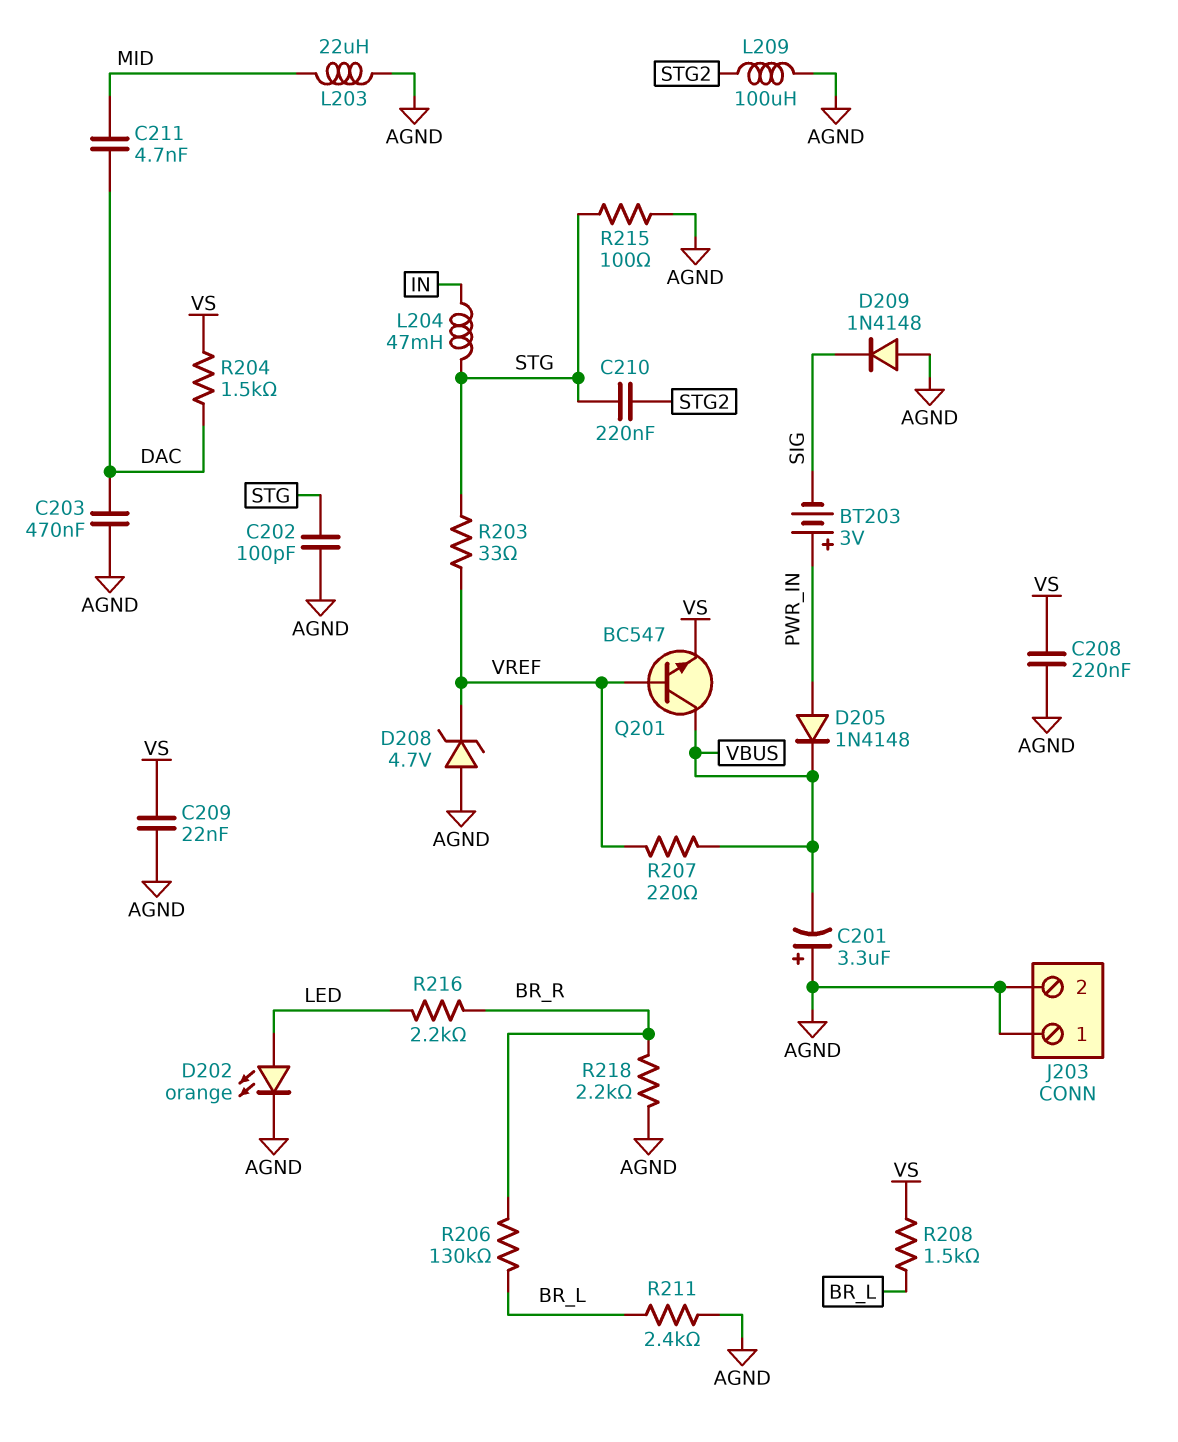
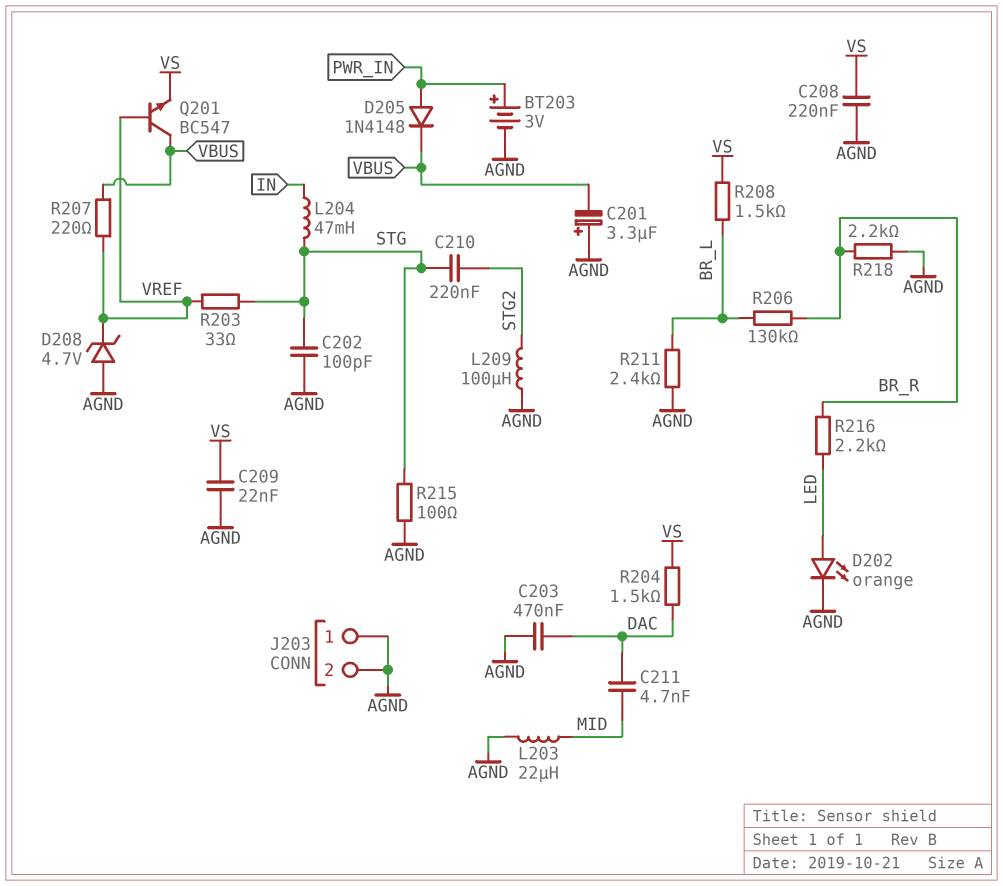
BT203: 3V (plus PWR_IN, minus SIG) -> 3V (plus PWR_IN, minus AGND)
D209: diode 1N4148 (A AGND, K SIG) -> none

